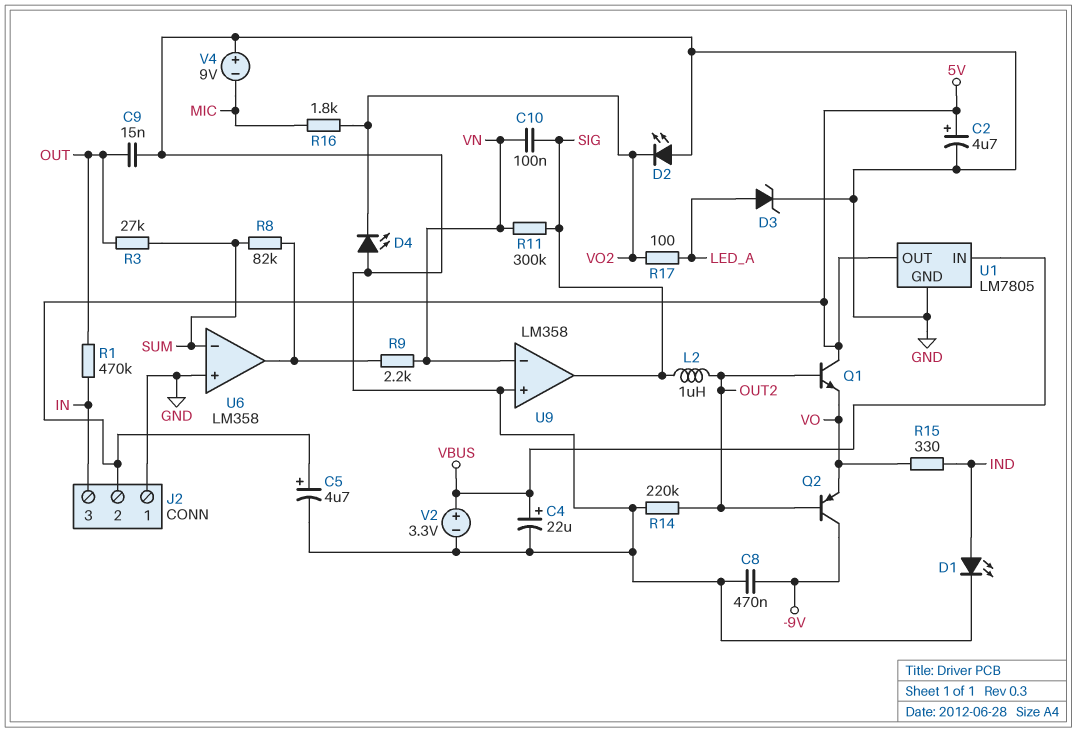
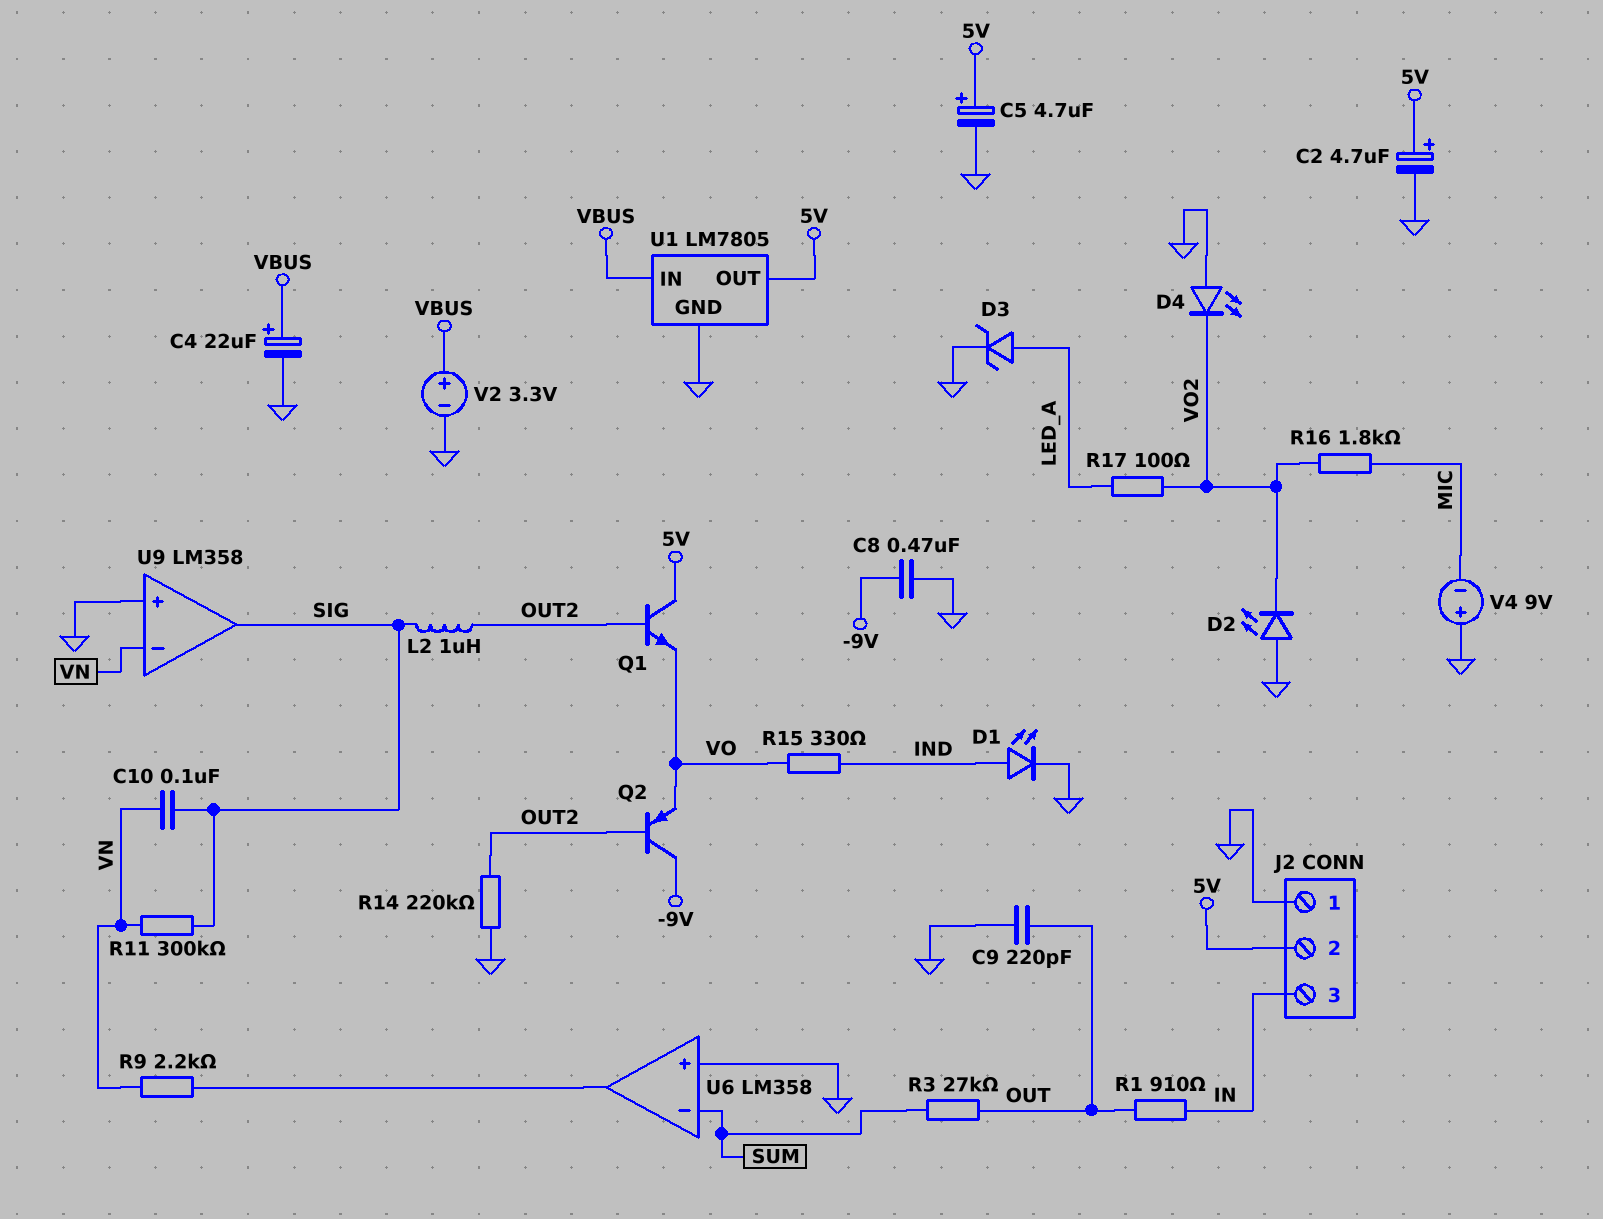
C9: 15nF (GND, OUT) -> 220pF (GND, OUT)
R1: 470k (IN, OUT) -> 910 (IN, OUT)
R8: 82k (SUM, U6/out) -> none

